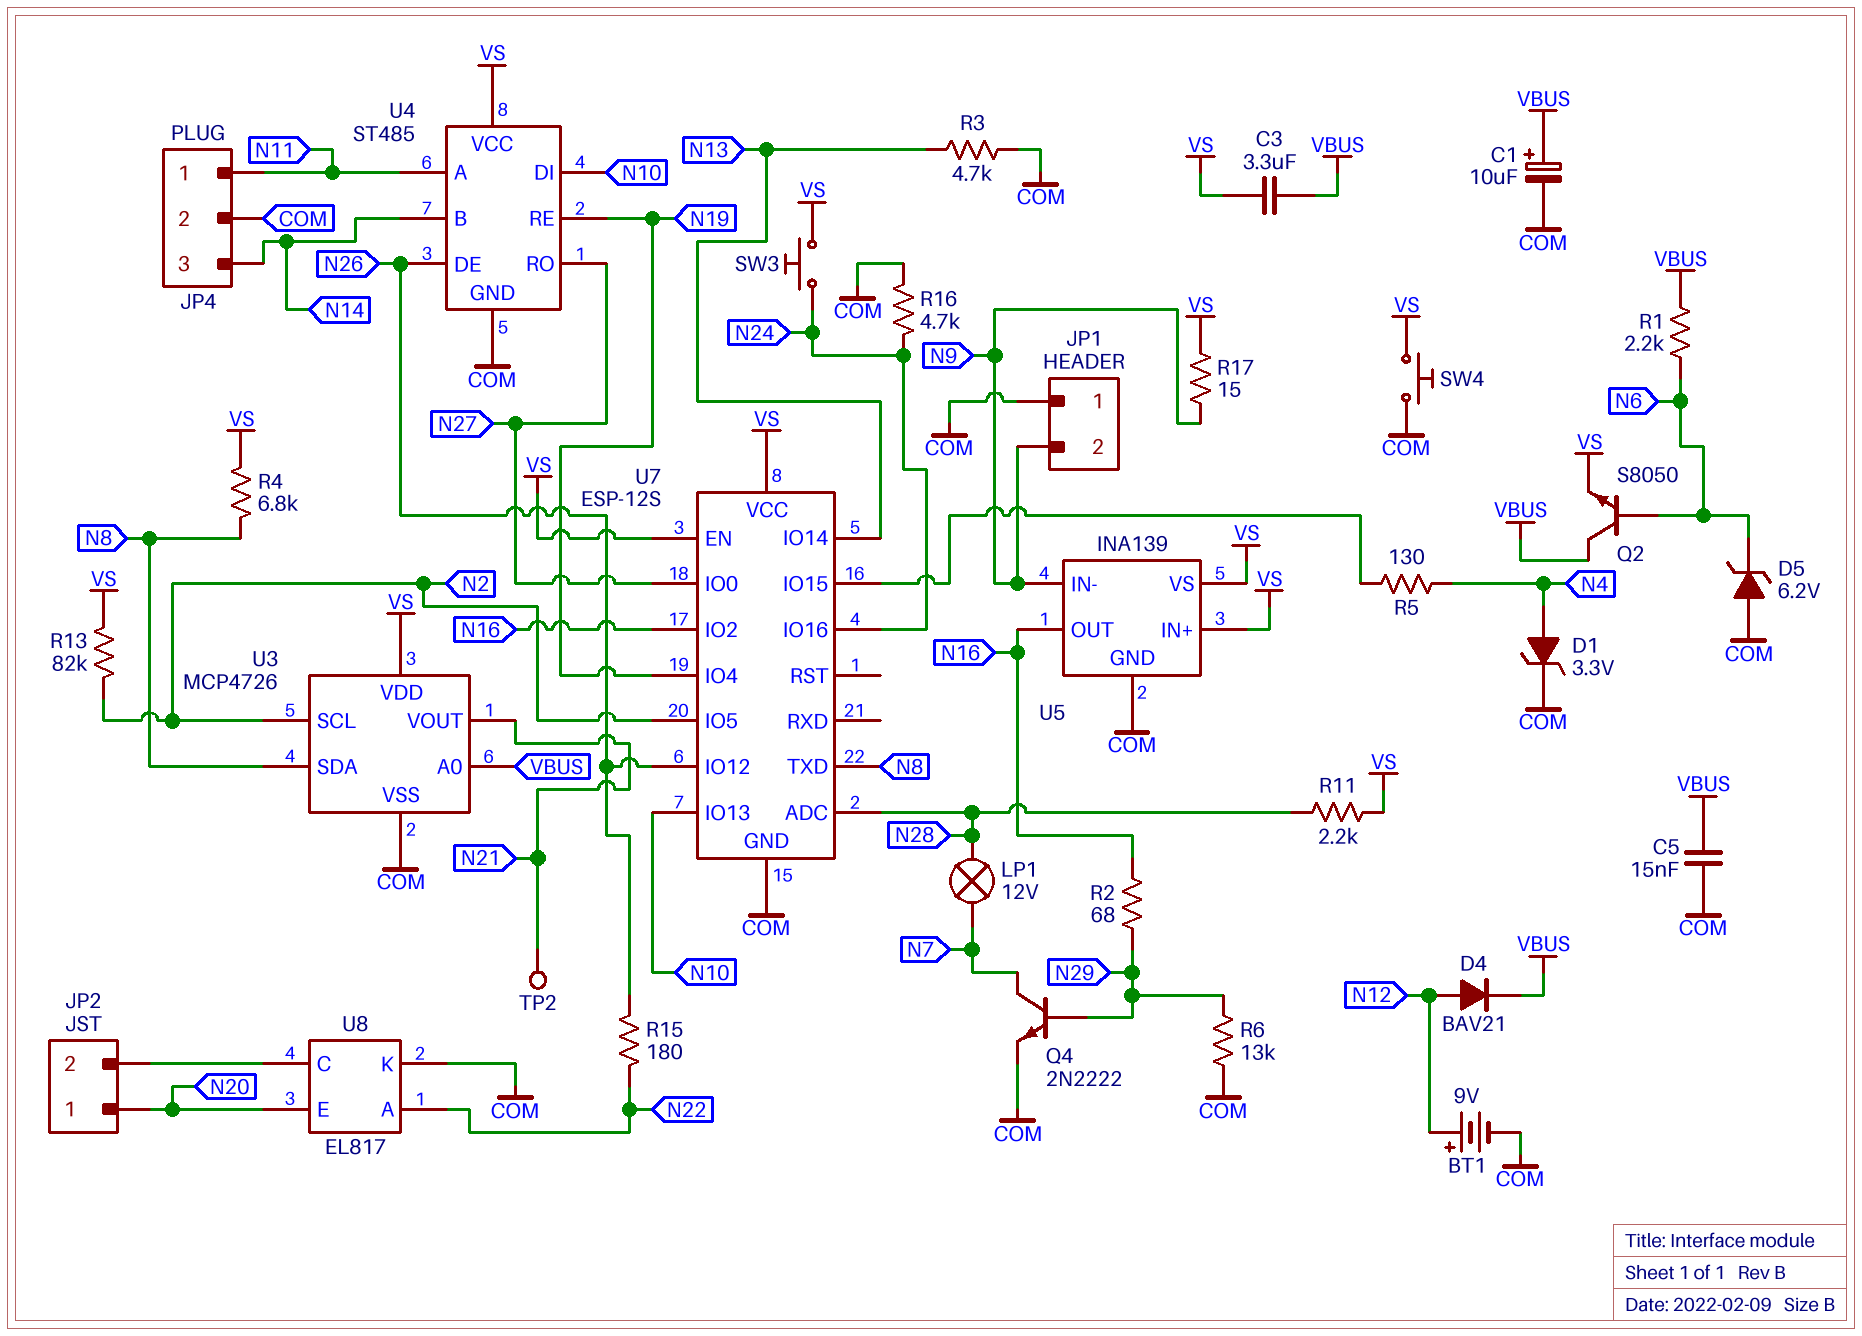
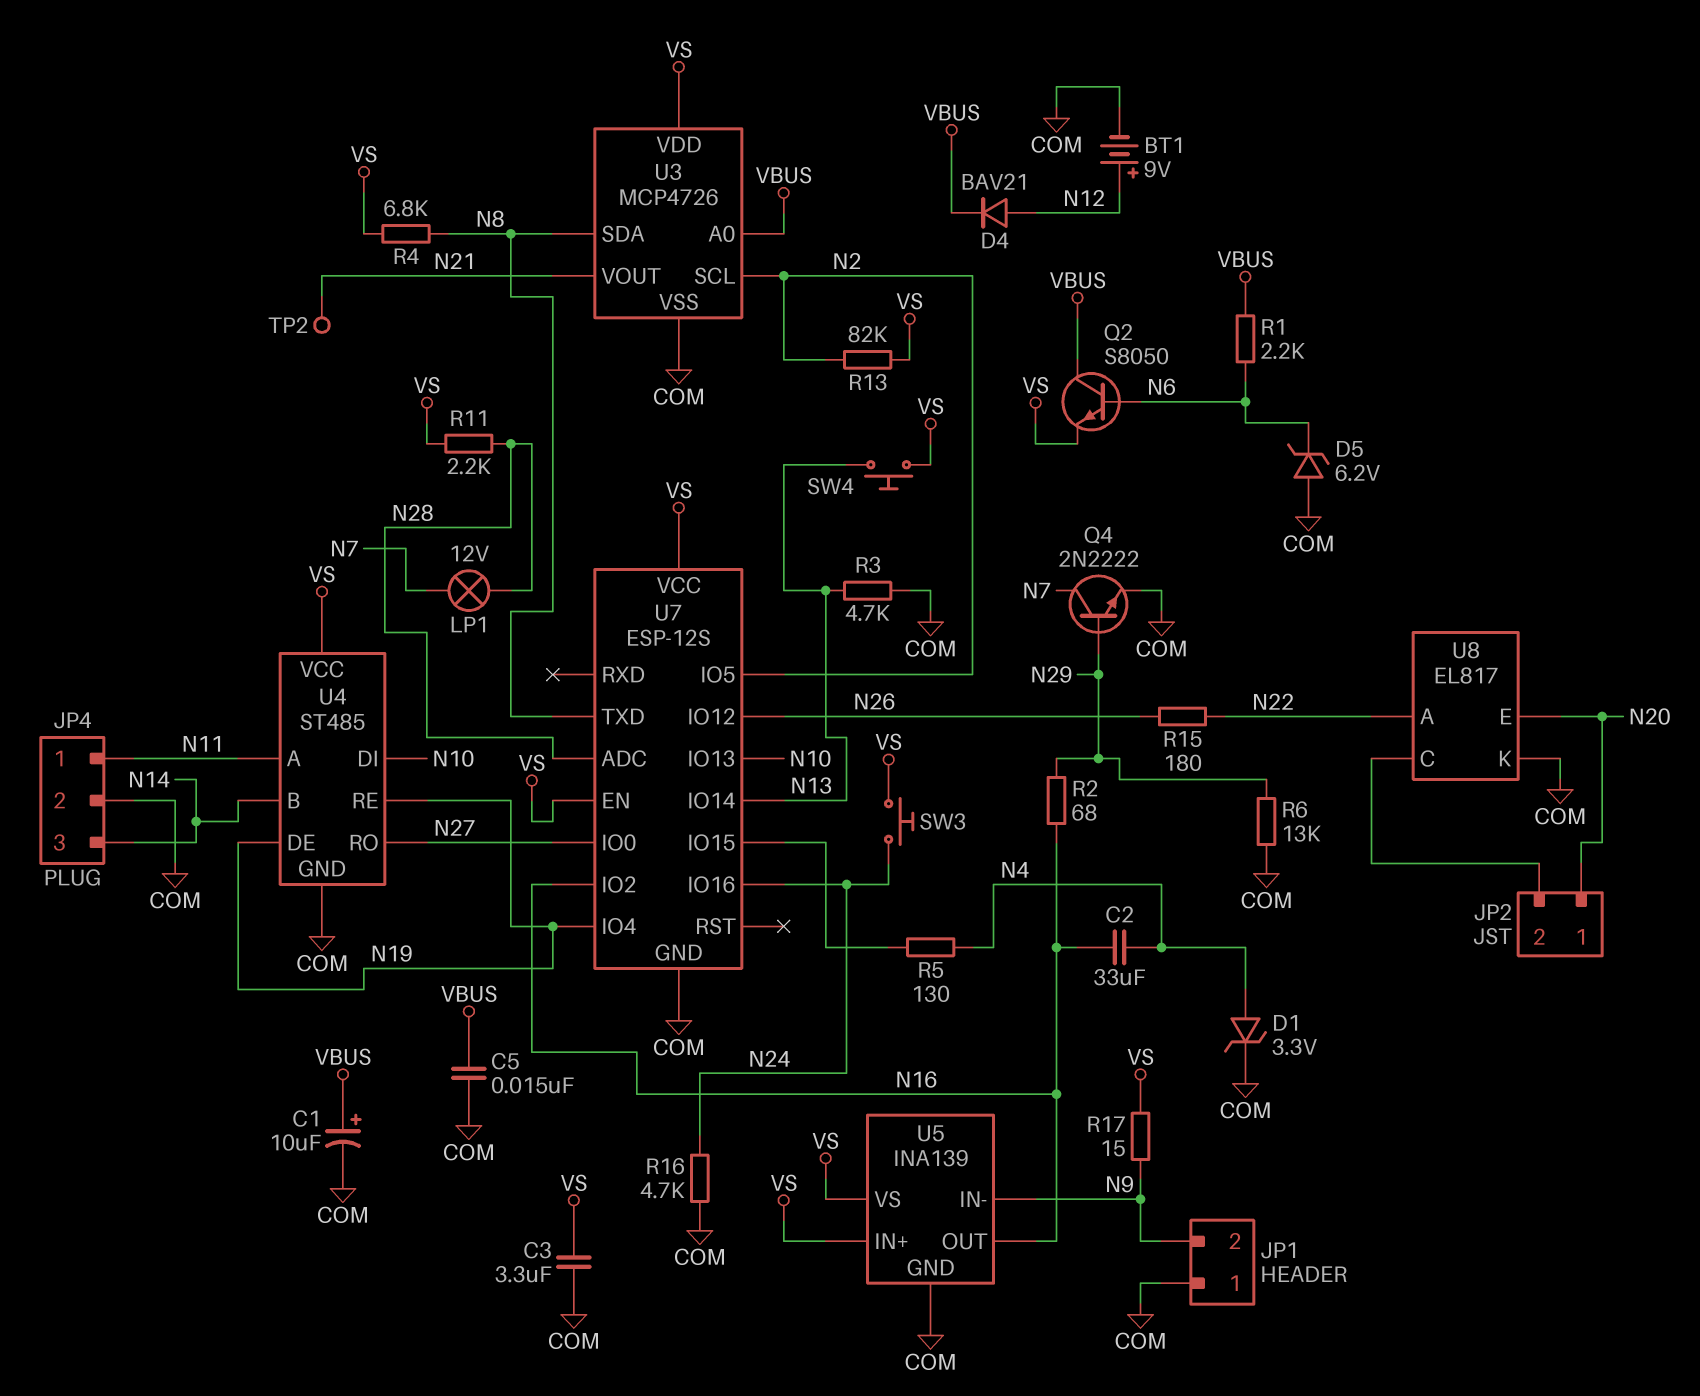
C2: none -> 33uF (N4, N16)
C3: 3.3uF (VBUS, VS) -> 3.3uF (COM, VS)
SW4: button (COM, VS) -> button (N13, VS)
U4 pin DE: N26 -> N19

